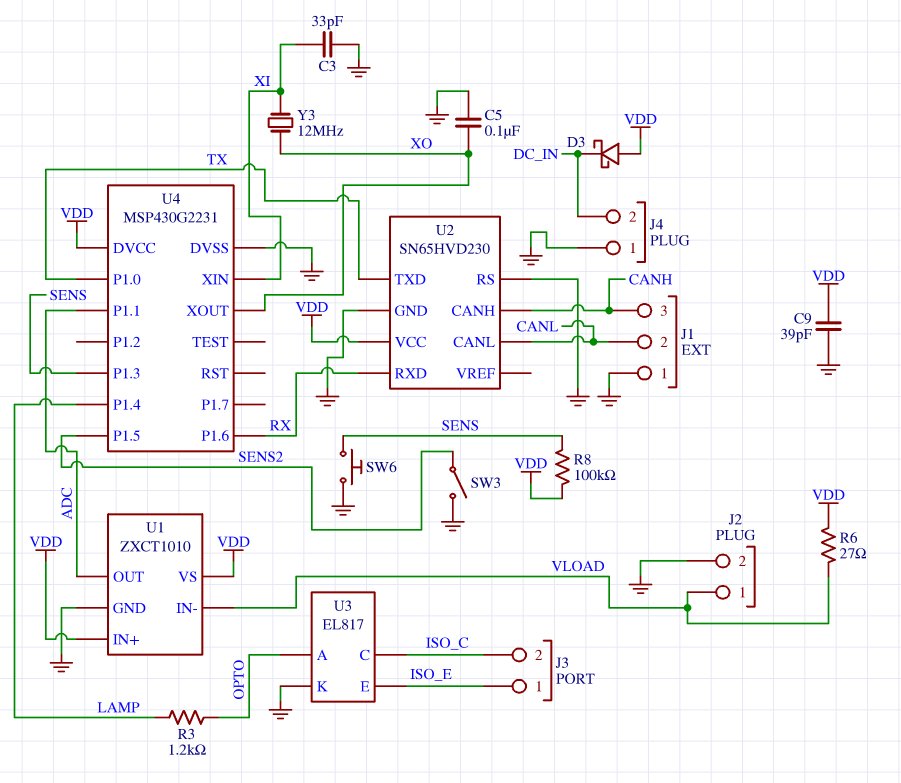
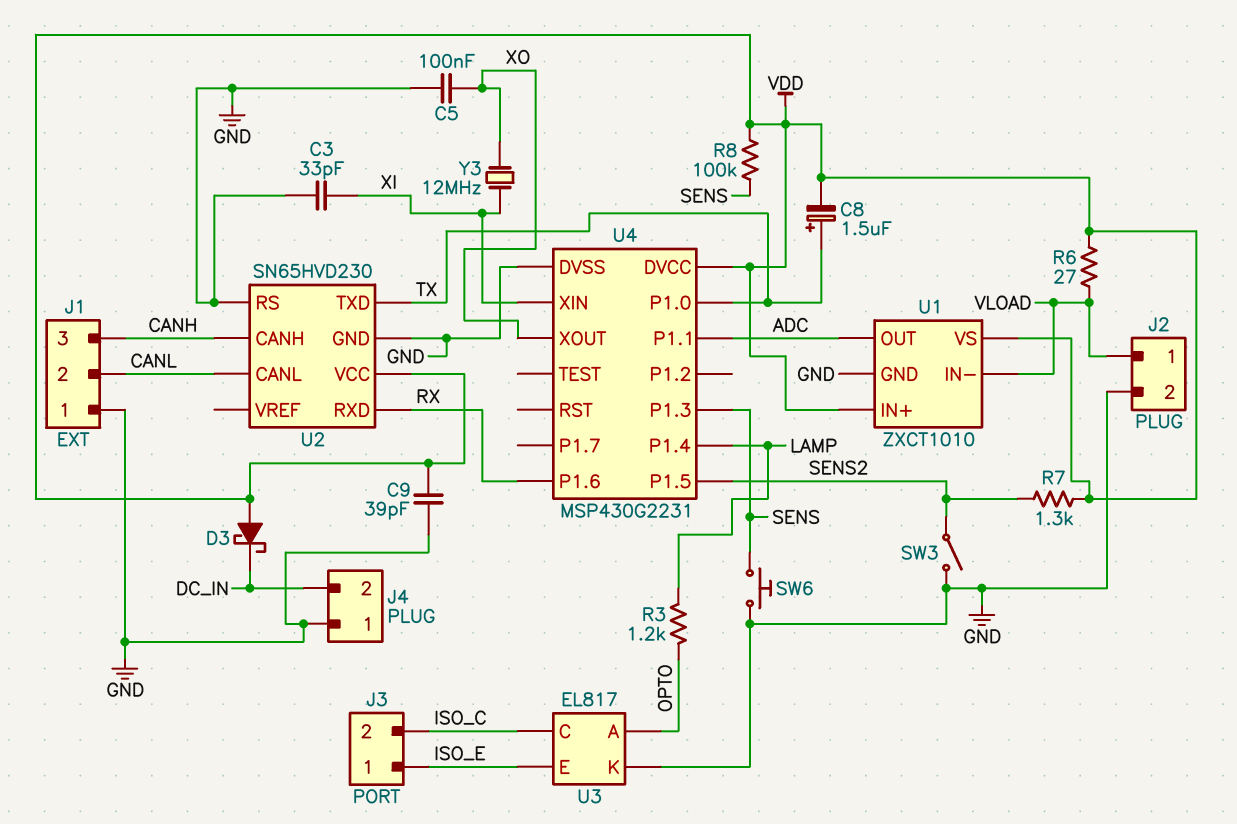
C8: none -> 1.5uF (plus TX, minus VDD)
R7: none -> 1.3k (SENS2, VDD)

